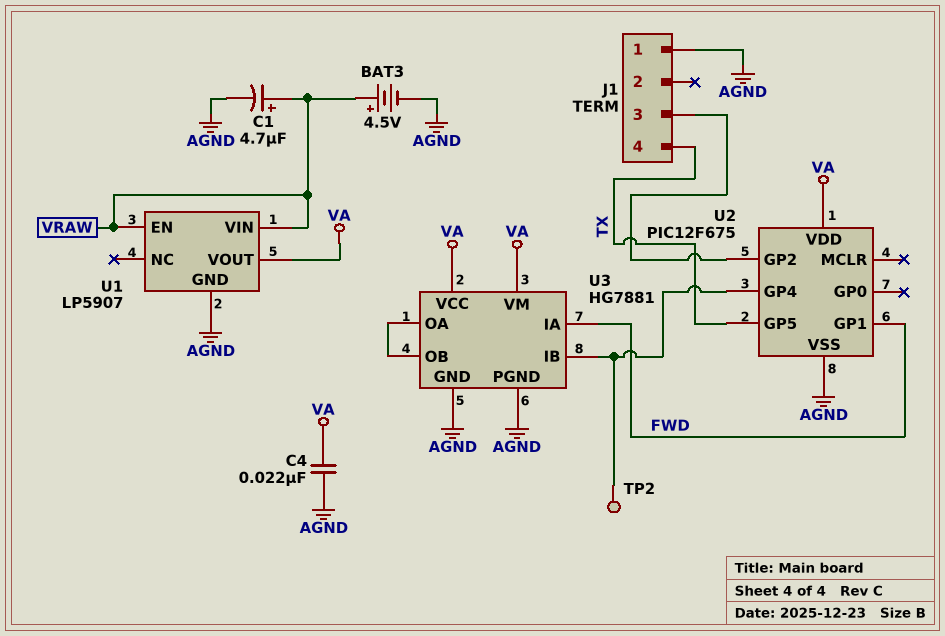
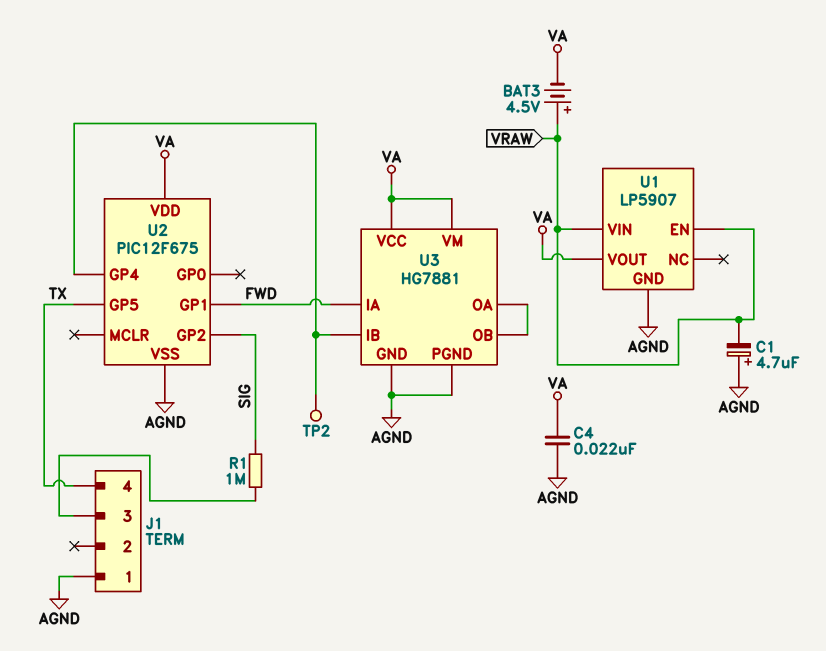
BAT3: 4.5V (plus VRAW, minus AGND) -> 4.5V (plus VRAW, minus VA)
C1: 4.7uF (plus VRAW, minus AGND) -> 4.7uF (plus AGND, minus VRAW)
R1: none -> 1M (J1/3, SIG)
U2 pin GP2: J1/3 -> SIG

